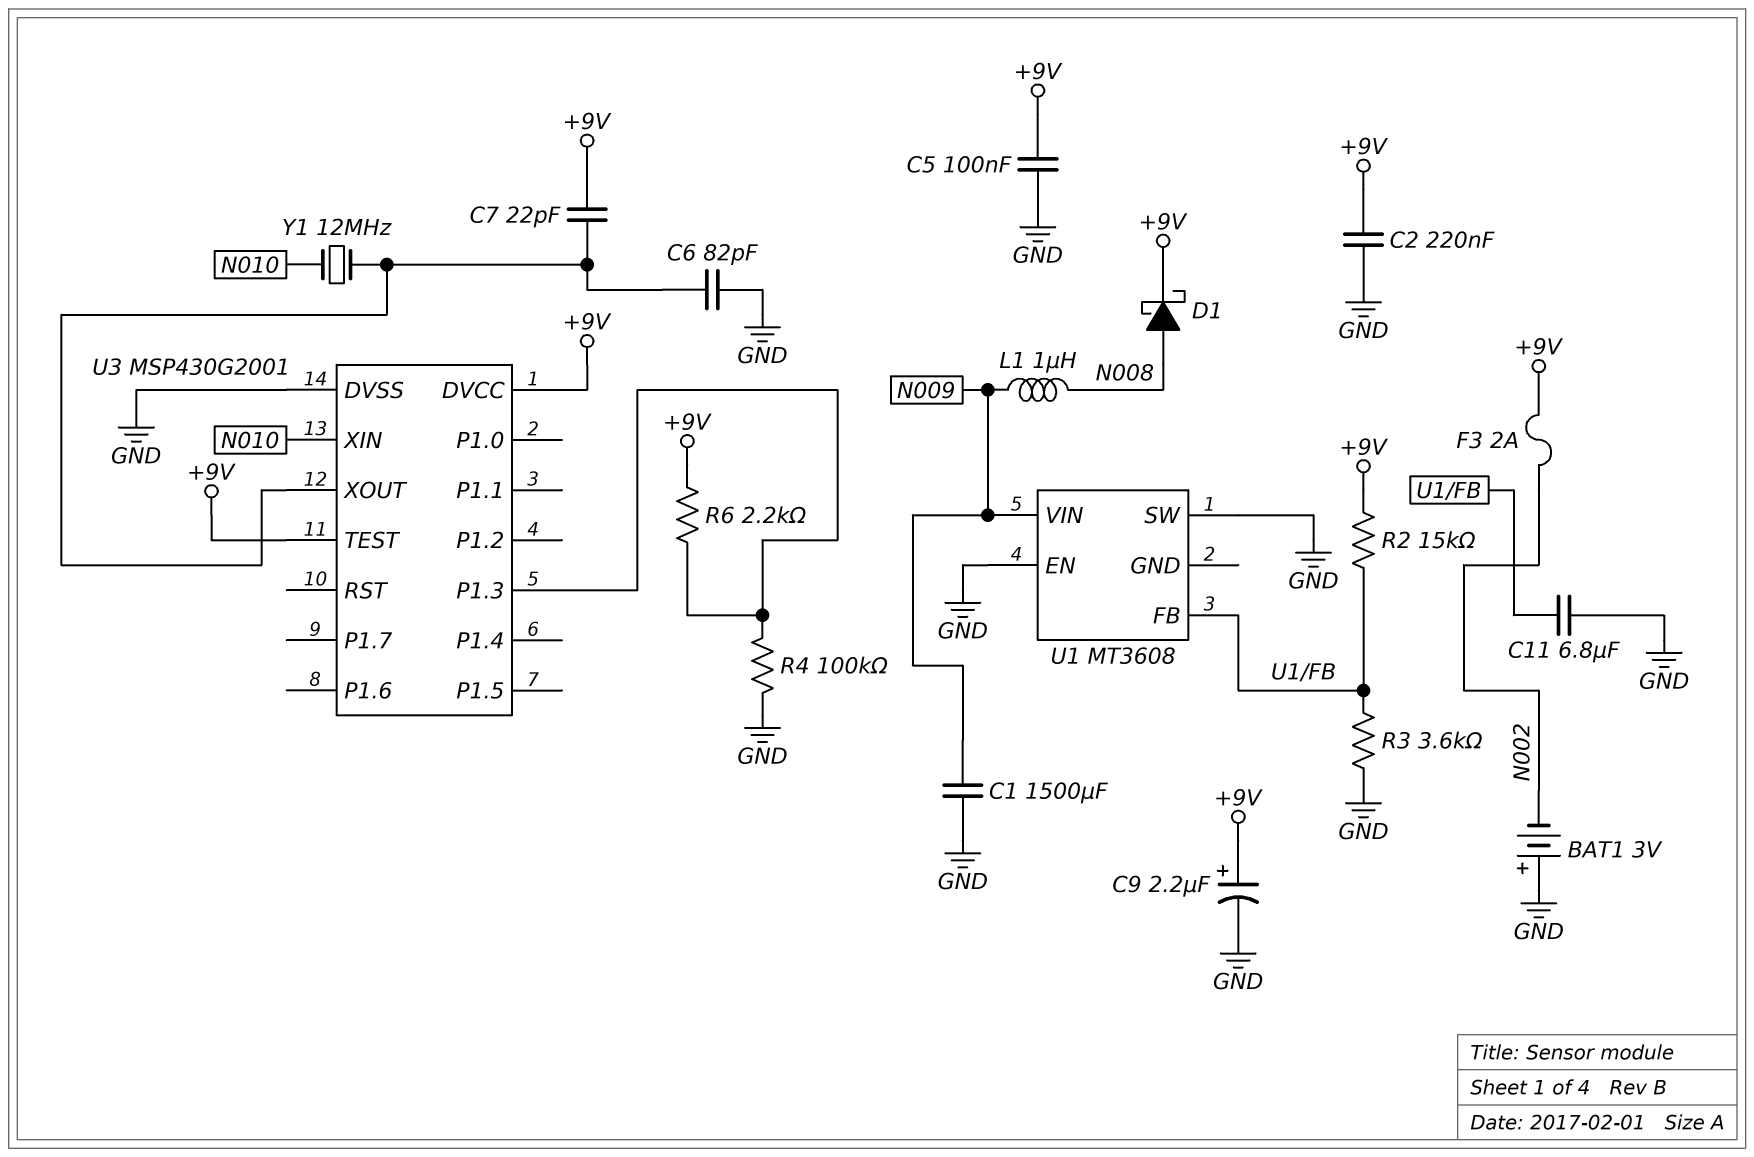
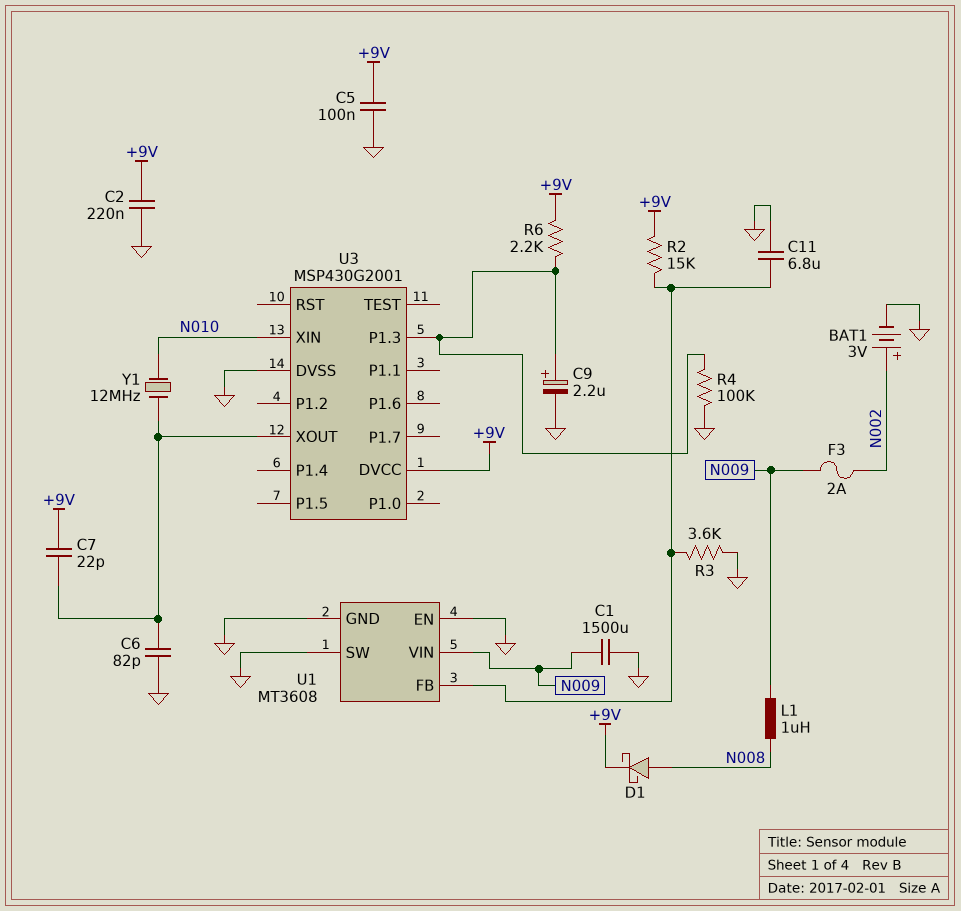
BAT1: 3V (plus GND, minus N002) -> 3V (plus N002, minus GND)
C9: 2.2uF (plus +9V, minus GND) -> 2.2uF (plus U3/P1.3, minus GND)
F3: 2A (+9V, N002) -> 2A (N002, N009)
U1 pin GND: none -> GND
U3 pin TEST: +9V -> none

